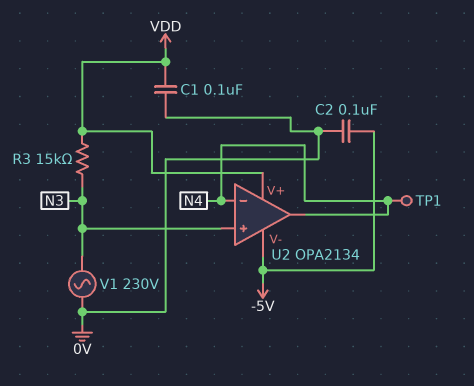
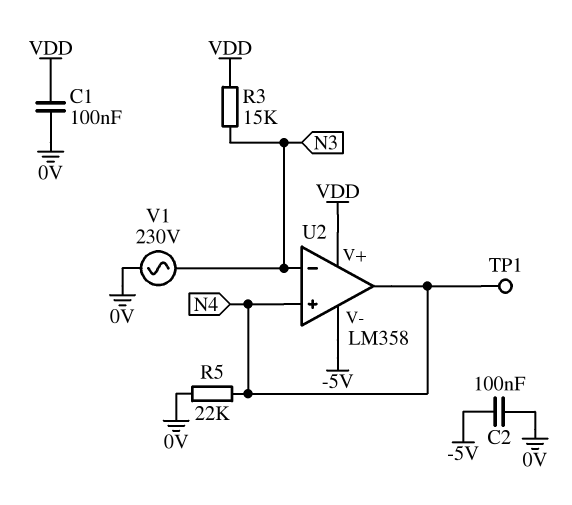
R5: none -> 22k (0V, N4)
U2: OPA2134 -> LM358
U2 pin in+: N3 -> N4
U2 pin in-: N4 -> N3

